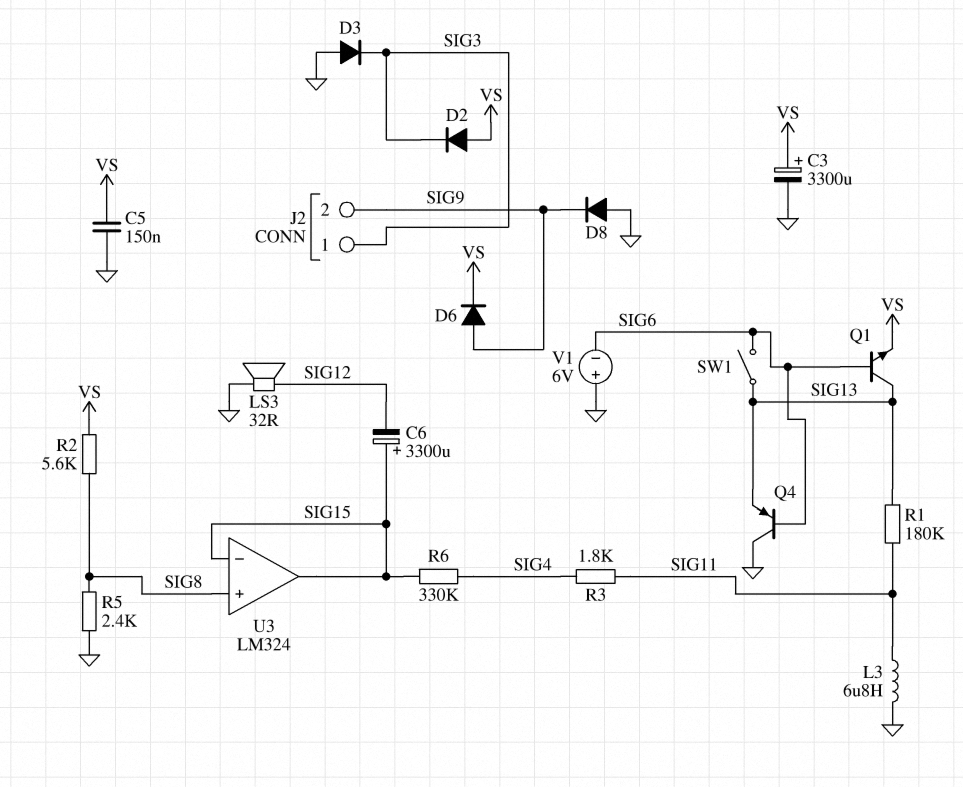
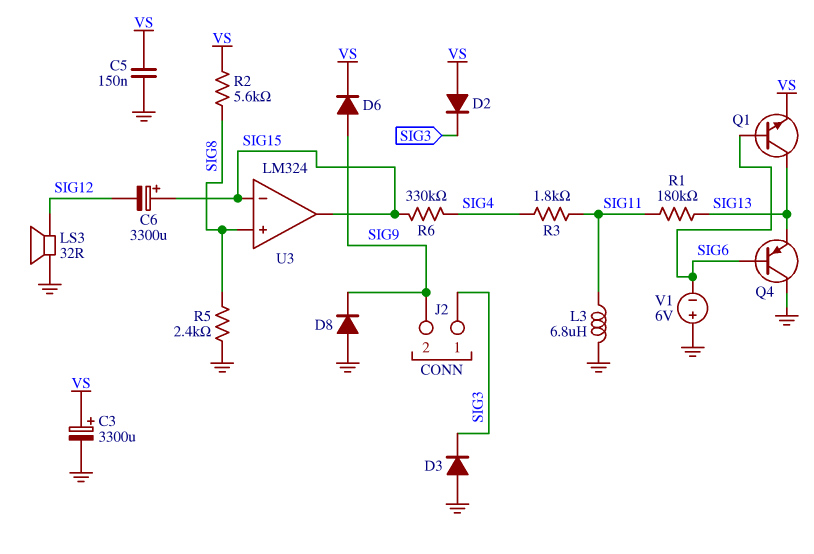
SW1: switch (SIG6, SIG13) -> none

